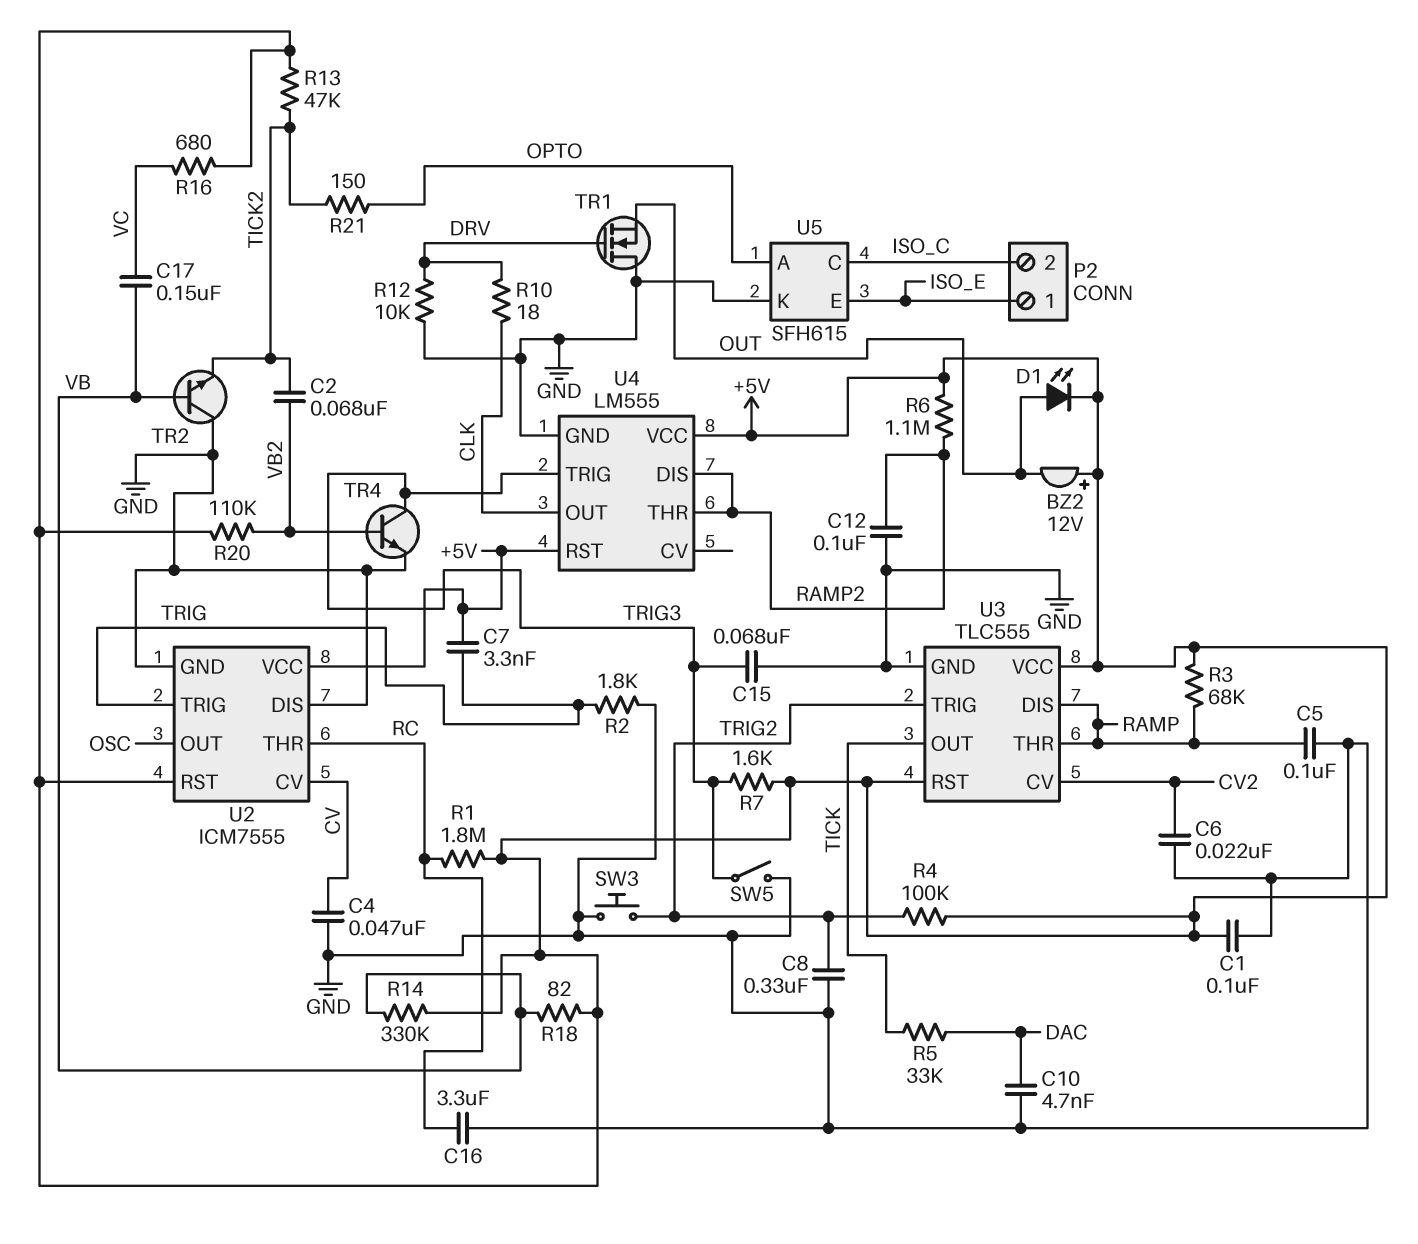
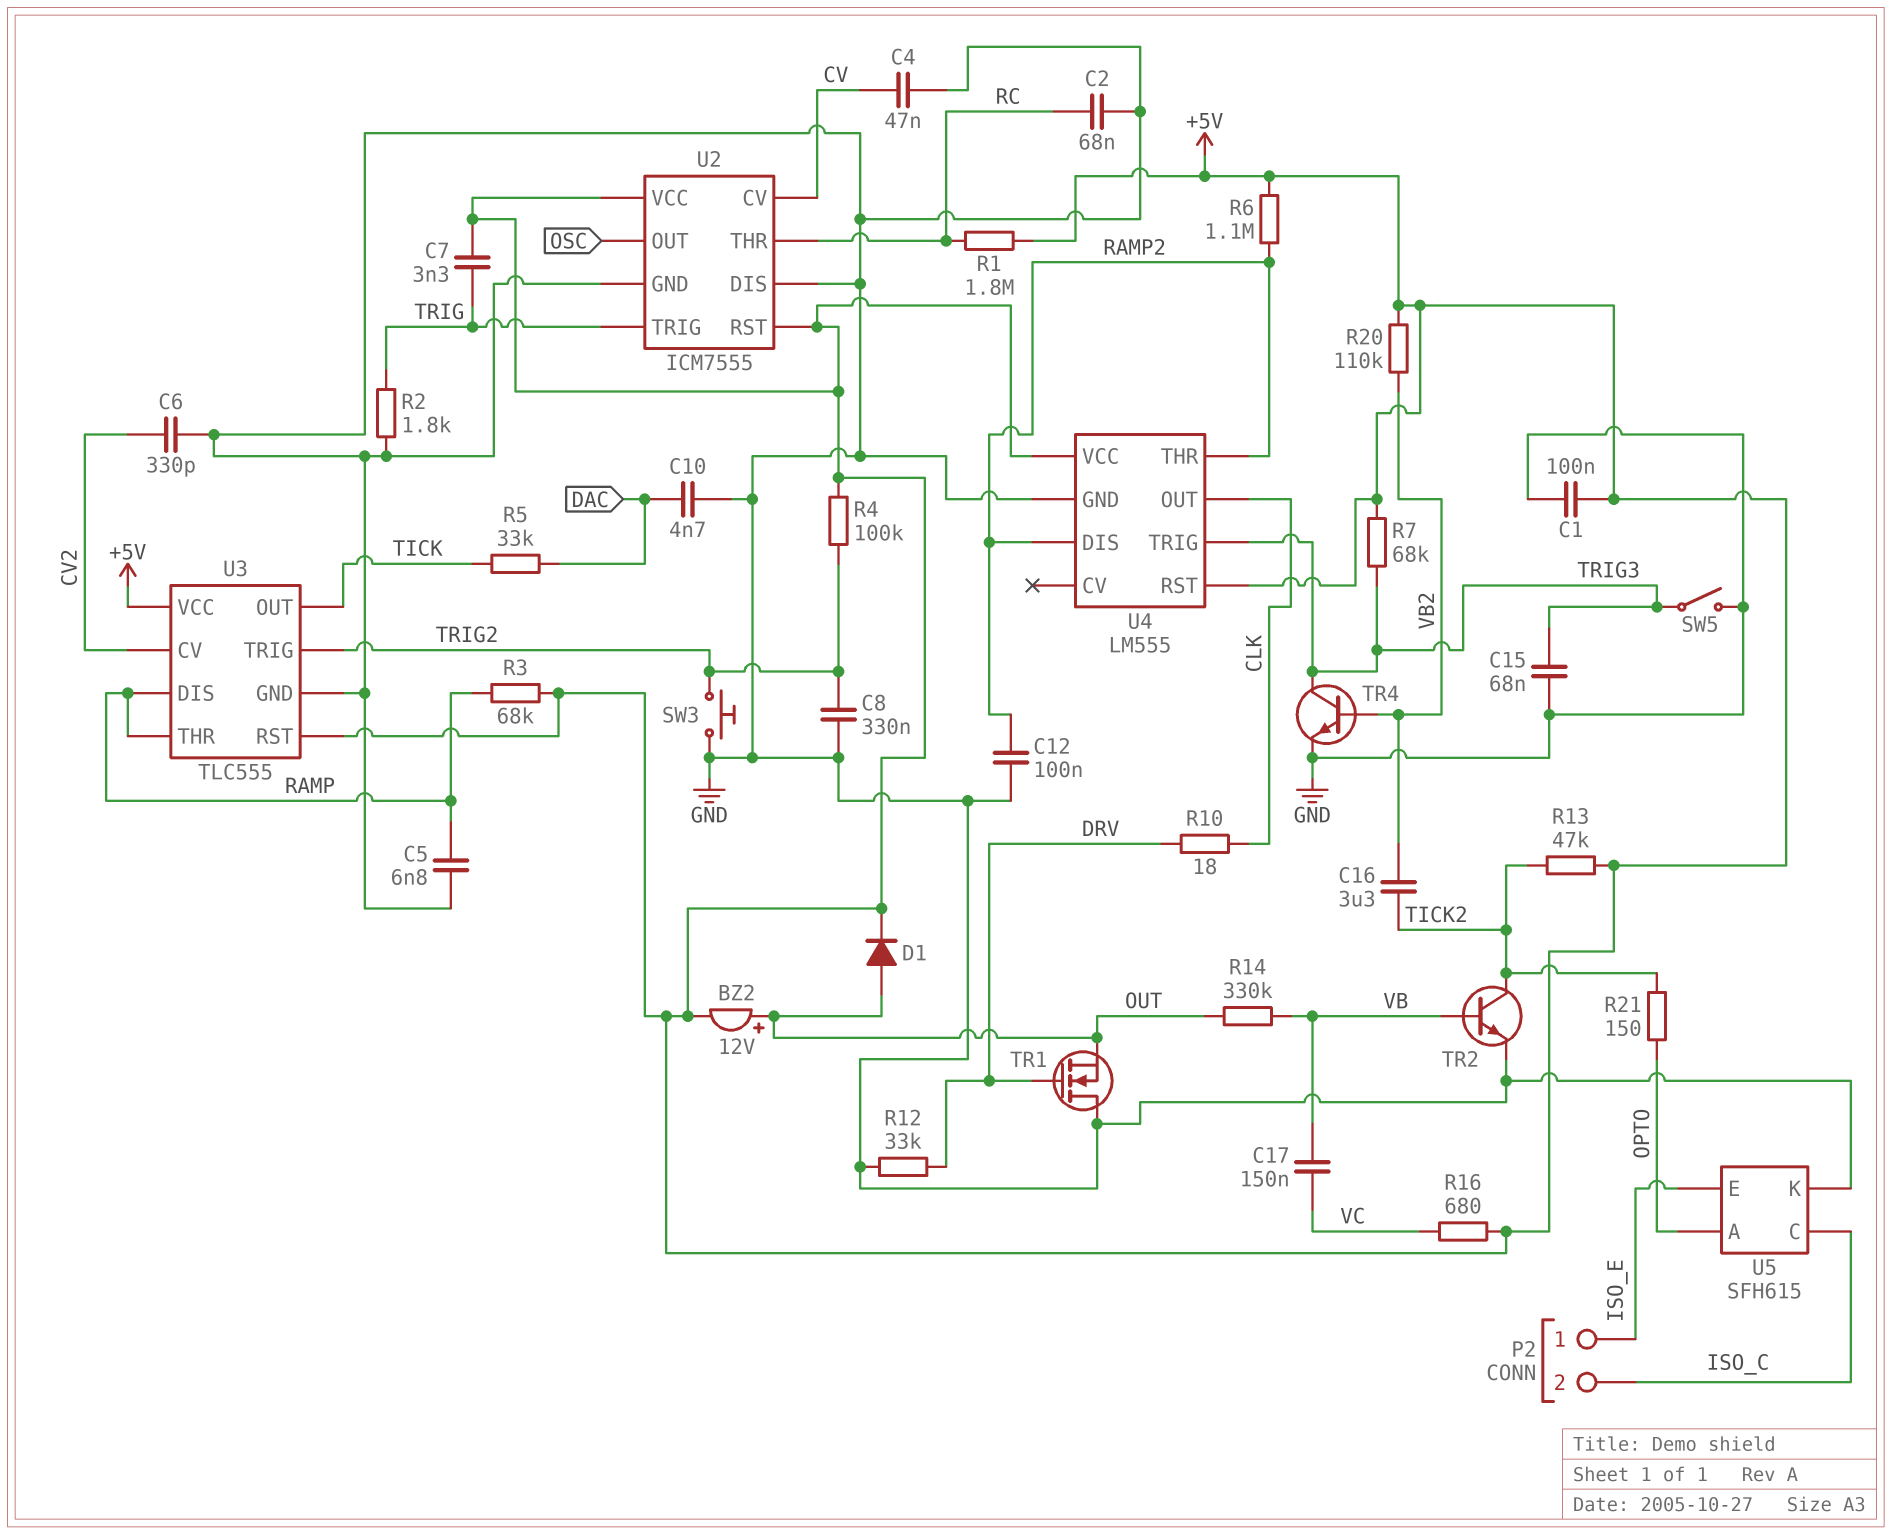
BZ2: buzzer 12V (plus +5V, minus OUT) -> buzzer 12V (plus OUT, minus +5V)
C2: 68nF (TICK2, VB2) -> 68nF (GND, RC)
C5: 100nF (GND, RAMP) -> 6.8nF (GND, RAMP)
C6: 22nF (CV2, GND) -> 330pF (CV2, GND)
C16: 3.3uF (GND, RC) -> 3.3uF (TICK2, VB2)
D1: LED (A OUT, K +5V) -> diode (A OUT, K +5V)
R7: 1.6k (+5V, TRIG3) -> 68k (+5V, TRIG3)
R12: 10k (DRV, GND) -> 33k (DRV, GND)
R14: 330k (+5V, VB) -> 330k (OUT, VB)
R18: 82 (+5V, VB) -> none
TR2: NPN (B VB, C GND, E TICK2) -> NPN (B VB, C TICK2, E GND)

